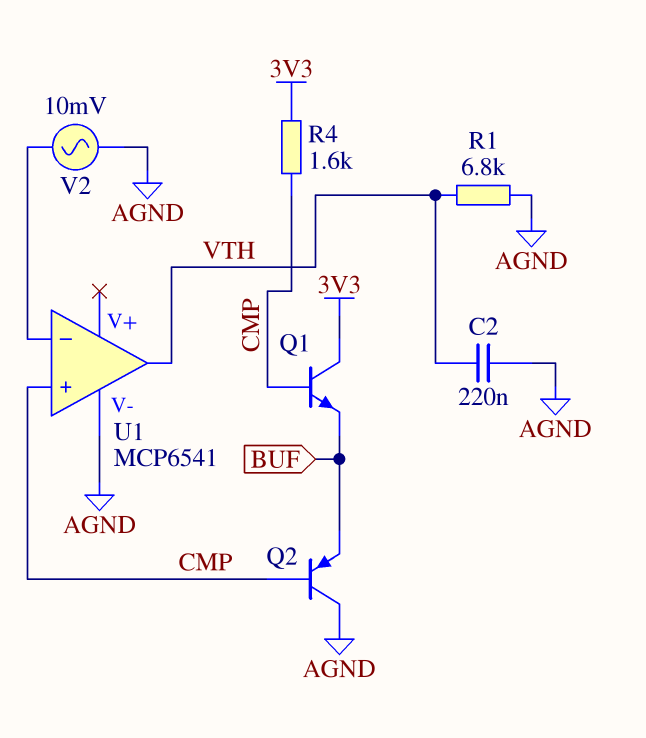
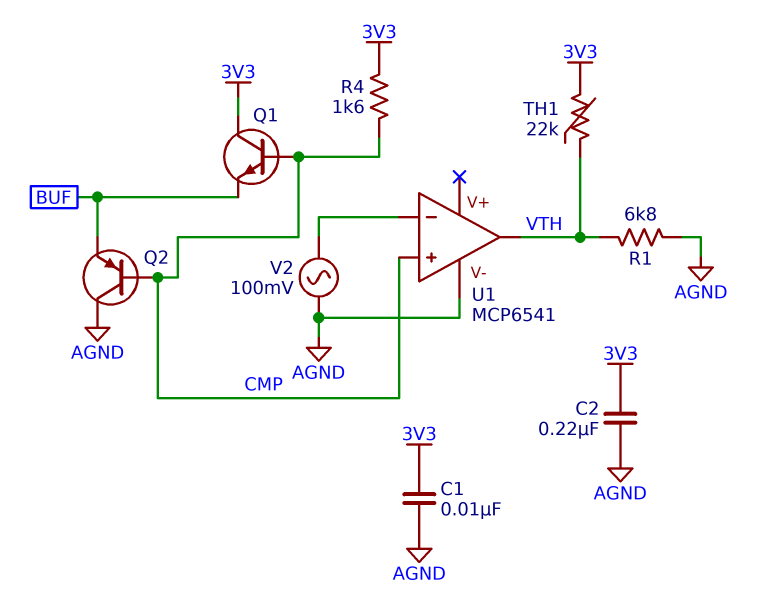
C1: none -> 10nF (3V3, AGND)
C2: 220nF (AGND, VTH) -> 220nF (3V3, AGND)
TH1: none -> 22k (3V3, VTH)
V2: AC 10mV (AGND, U1/in-) -> AC 100mV (AGND, U1/in-)

